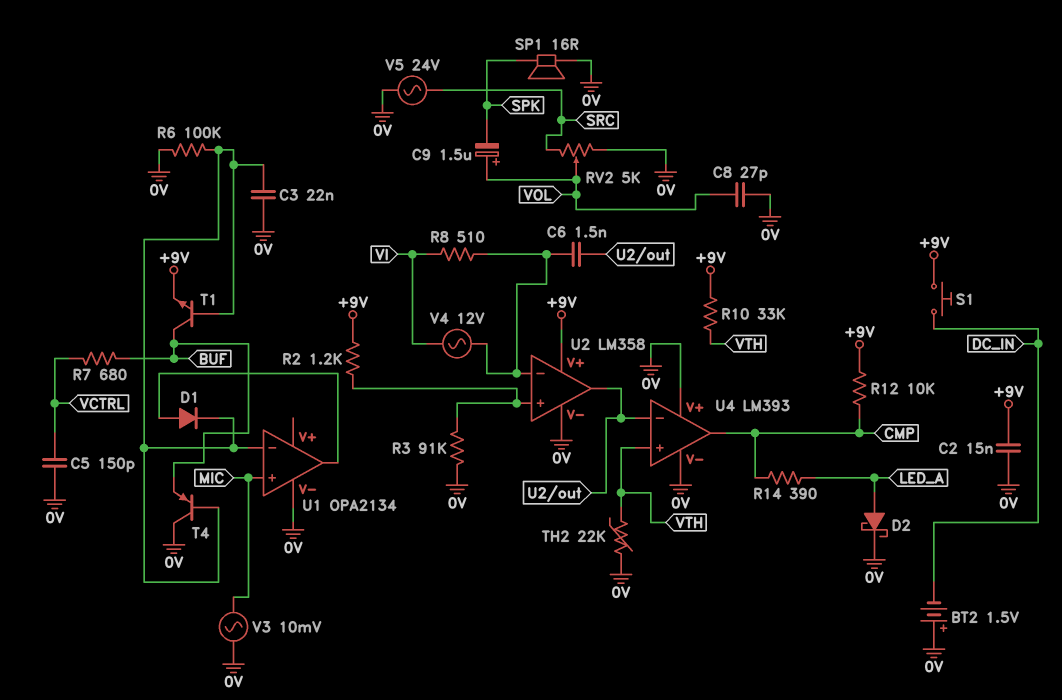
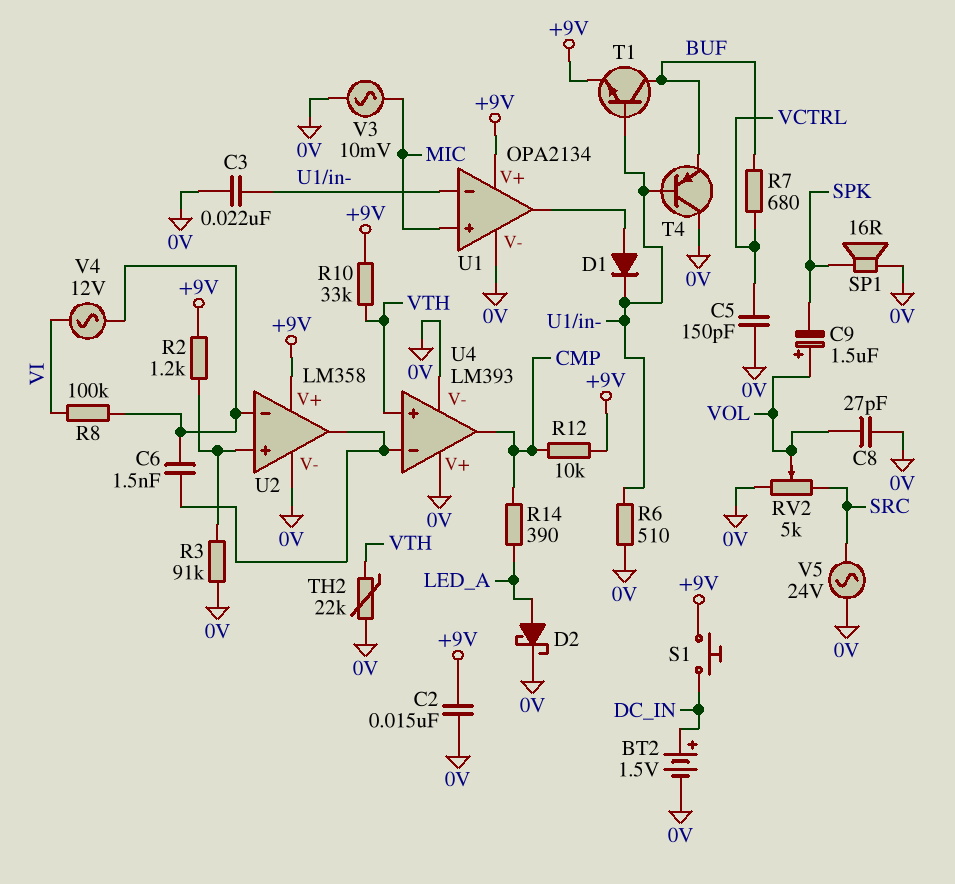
BT2: 1.5V (plus 0V, minus DC_IN) -> 1.5V (plus DC_IN, minus 0V)
R6: 100k (0V, U1/in-) -> 510 (0V, U1/in-)
R8: 510 (U2/in-, VI) -> 100k (U2/in-, VI)
U1 pin V+: none -> +9V

